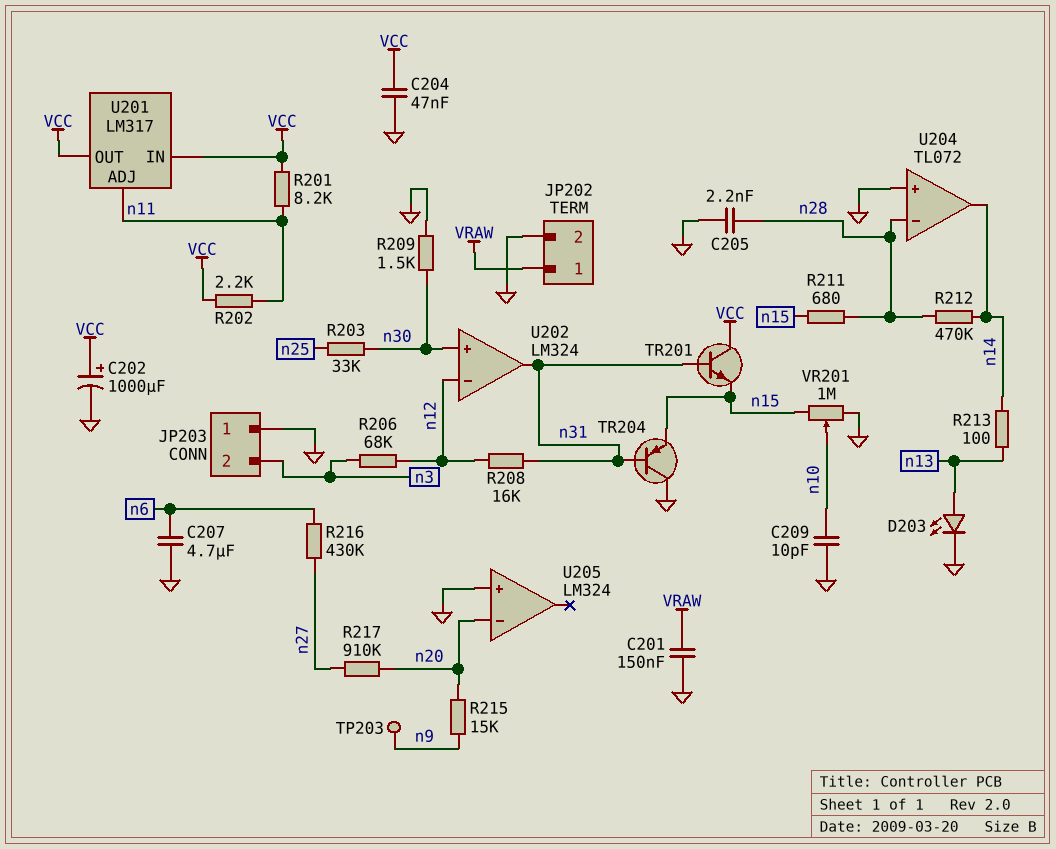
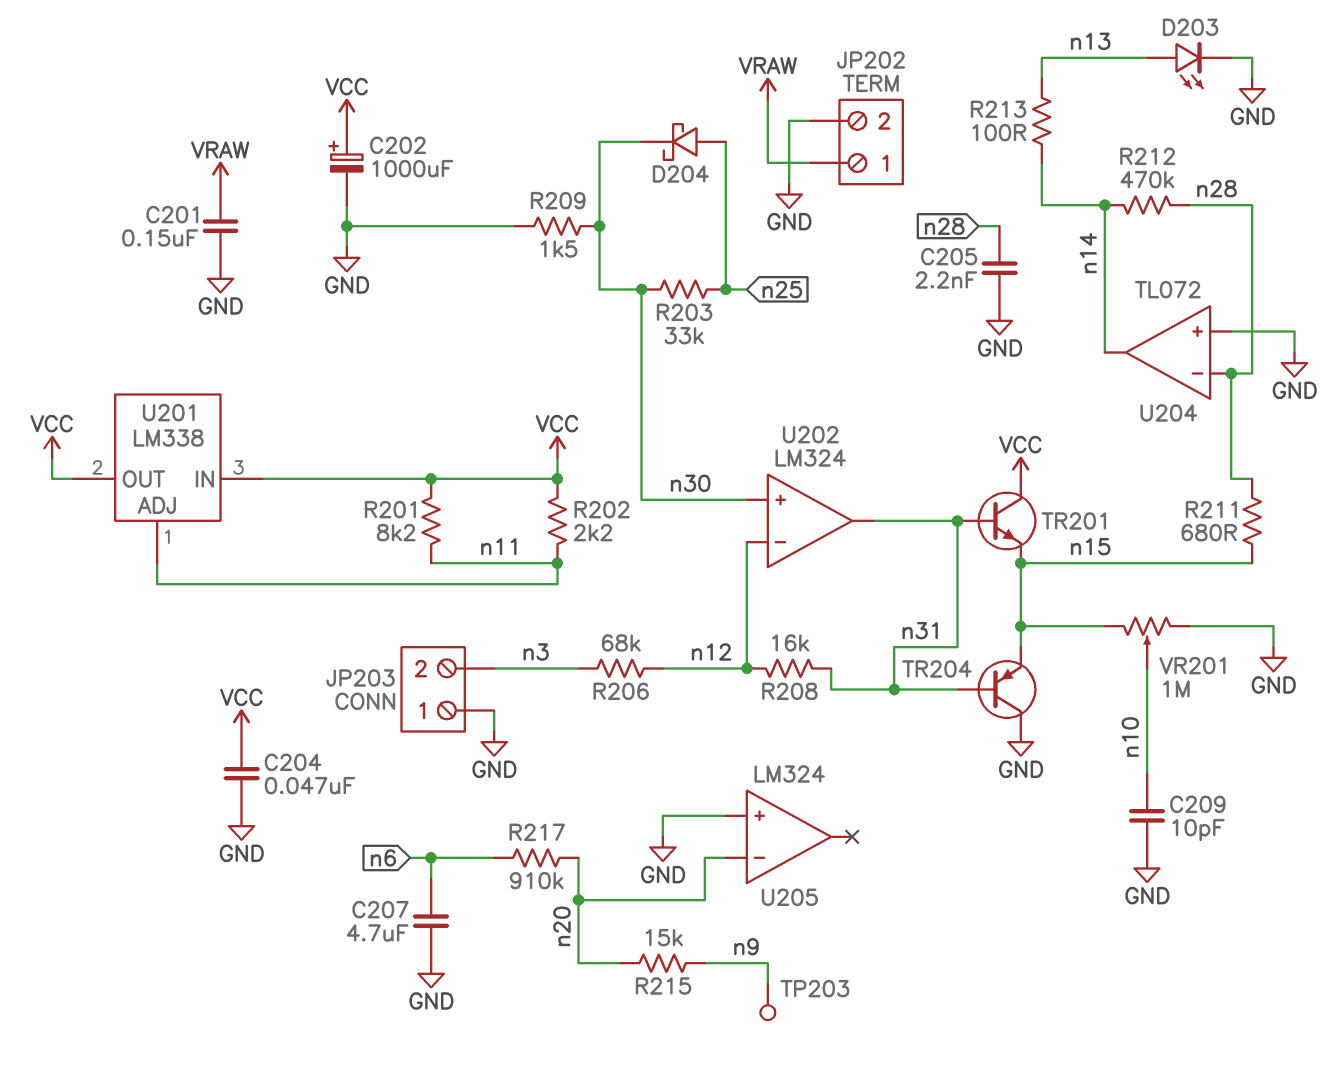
D204: none -> schottky (A n25, K n30)
R216: 430k (n6, n27) -> none
R217: 910k (n20, n27) -> 910k (n6, n20)
U201: LM317 -> LM338

